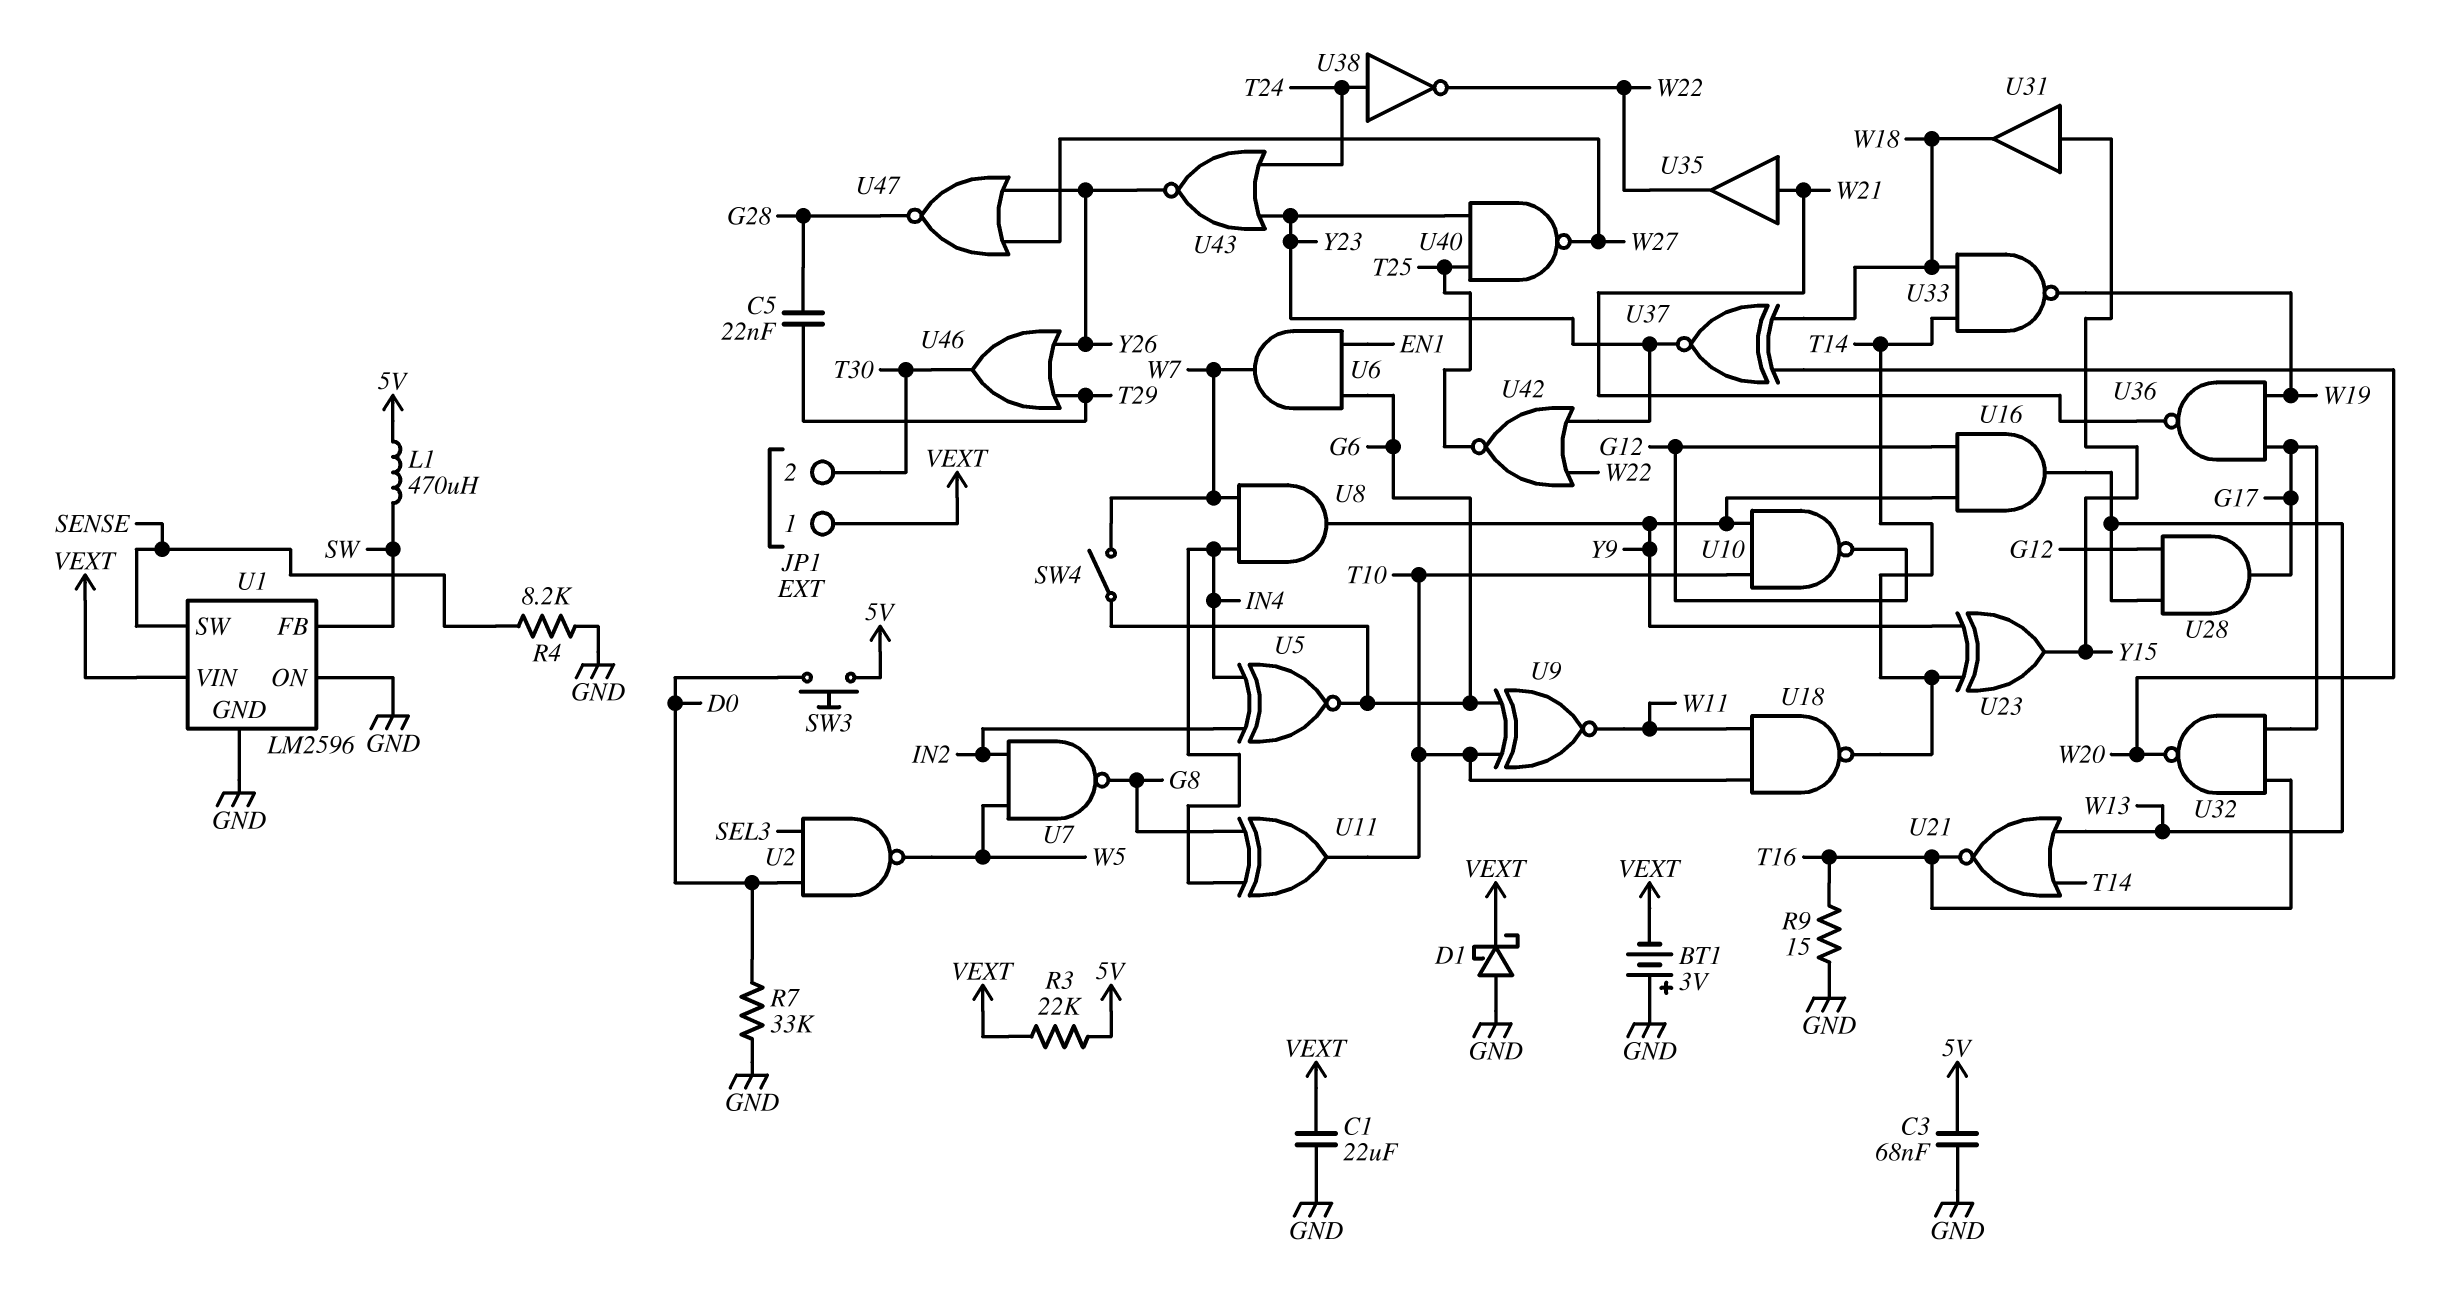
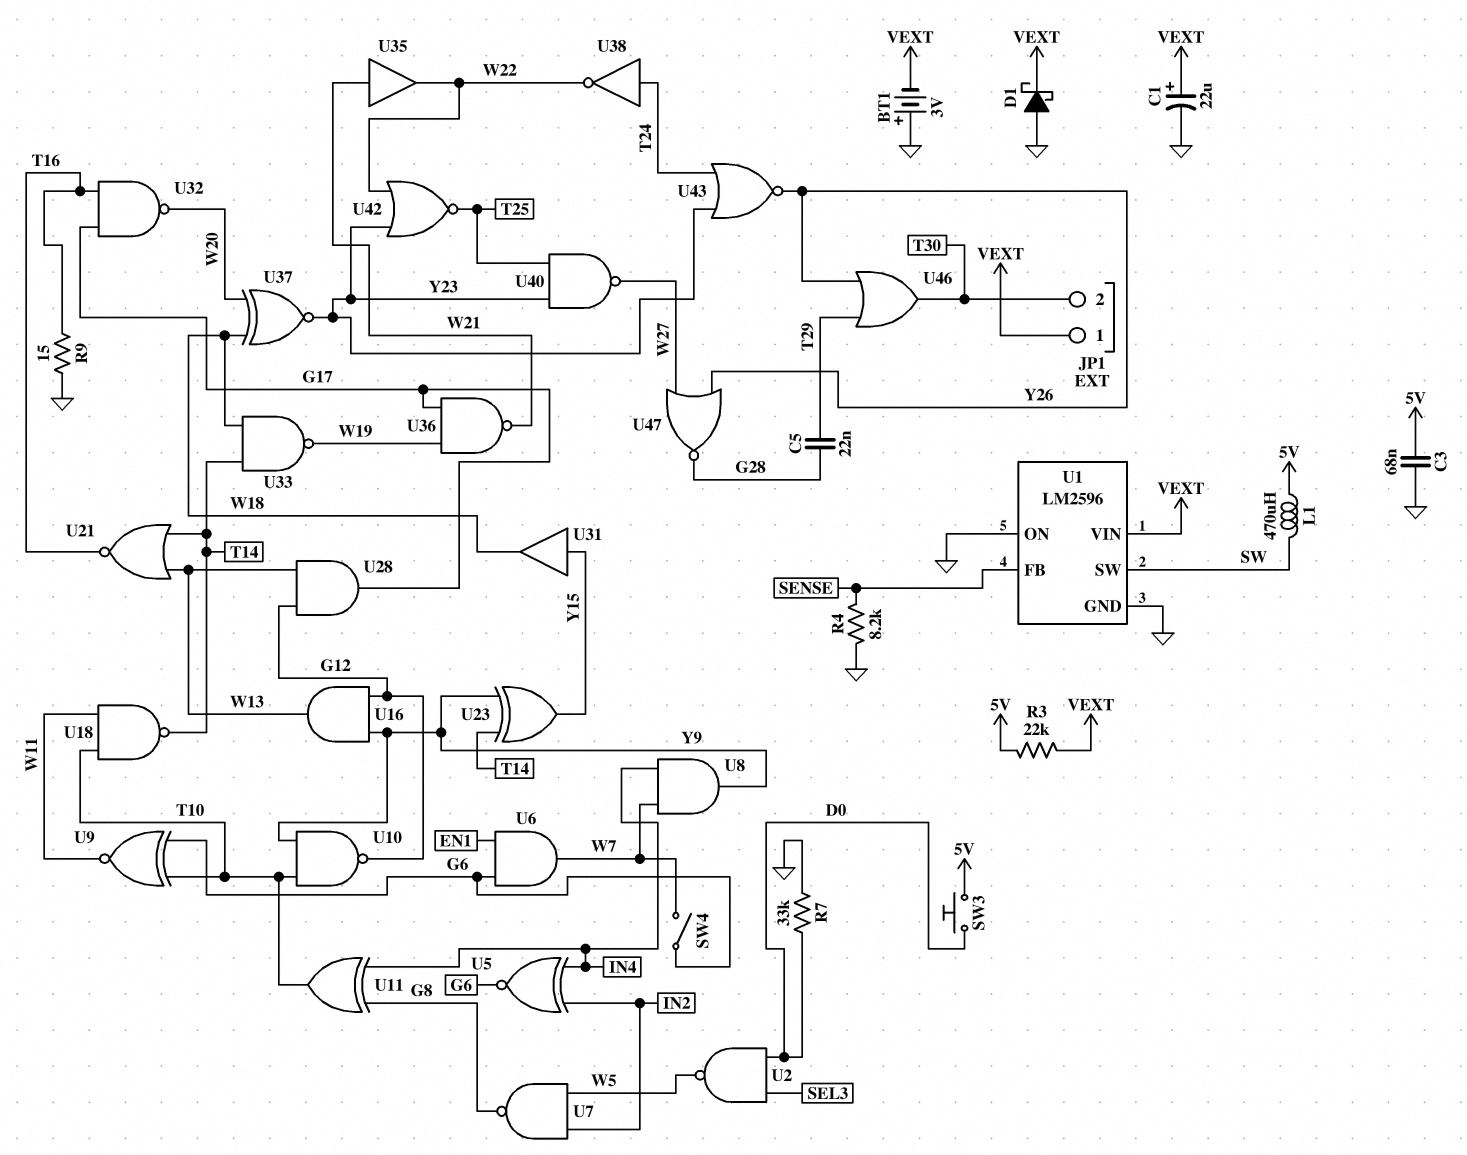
C1: 22uF (GND, VEXT) -> 22uF (plus VEXT, minus GND)
U1 pin FB: SW -> SENSE
U1 pin SW: SENSE -> SW

